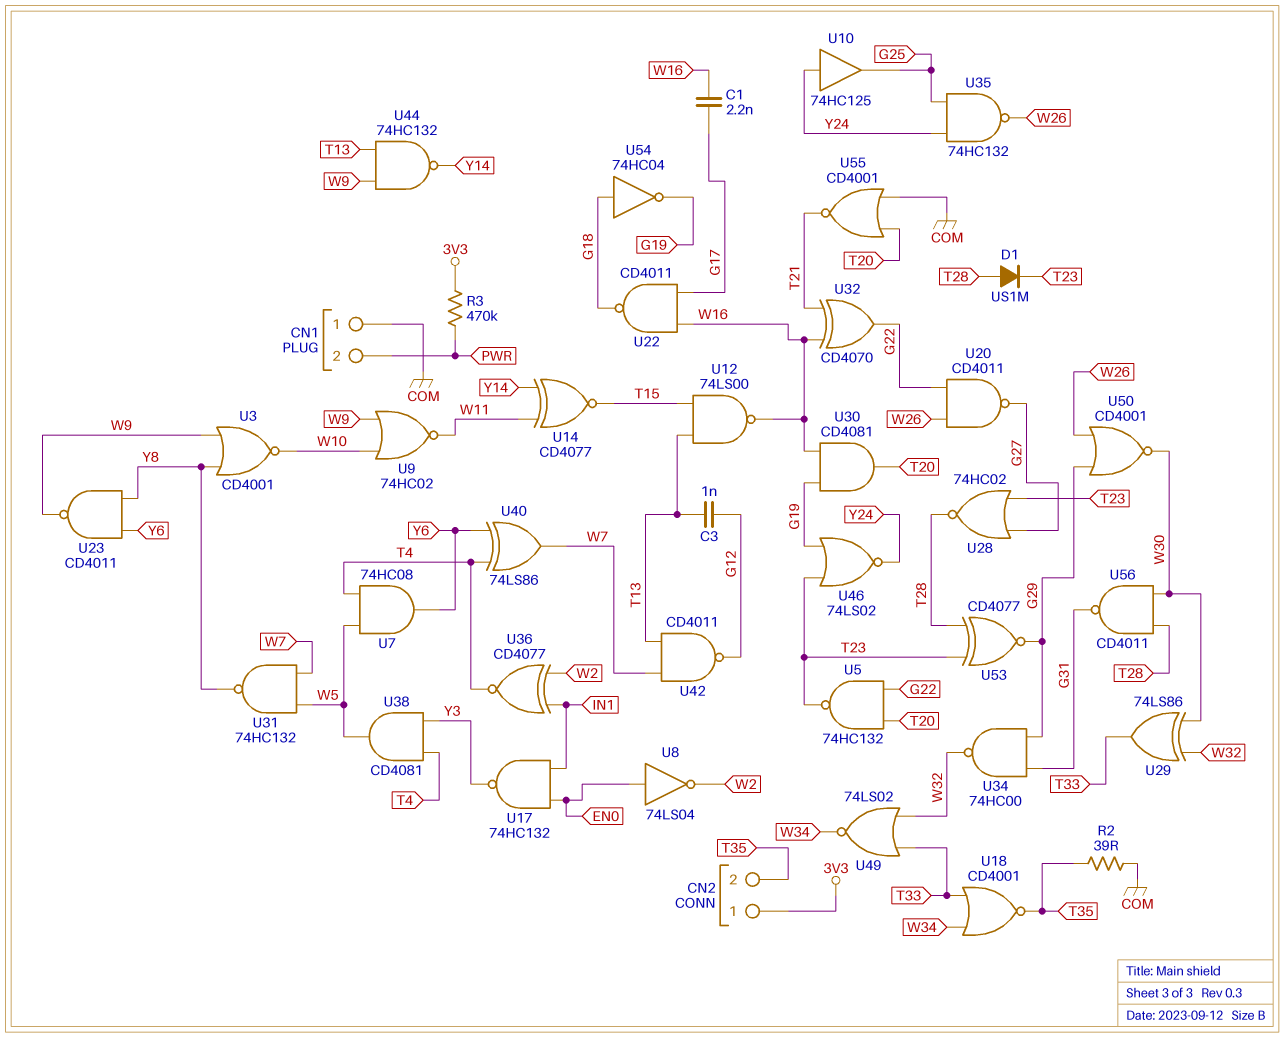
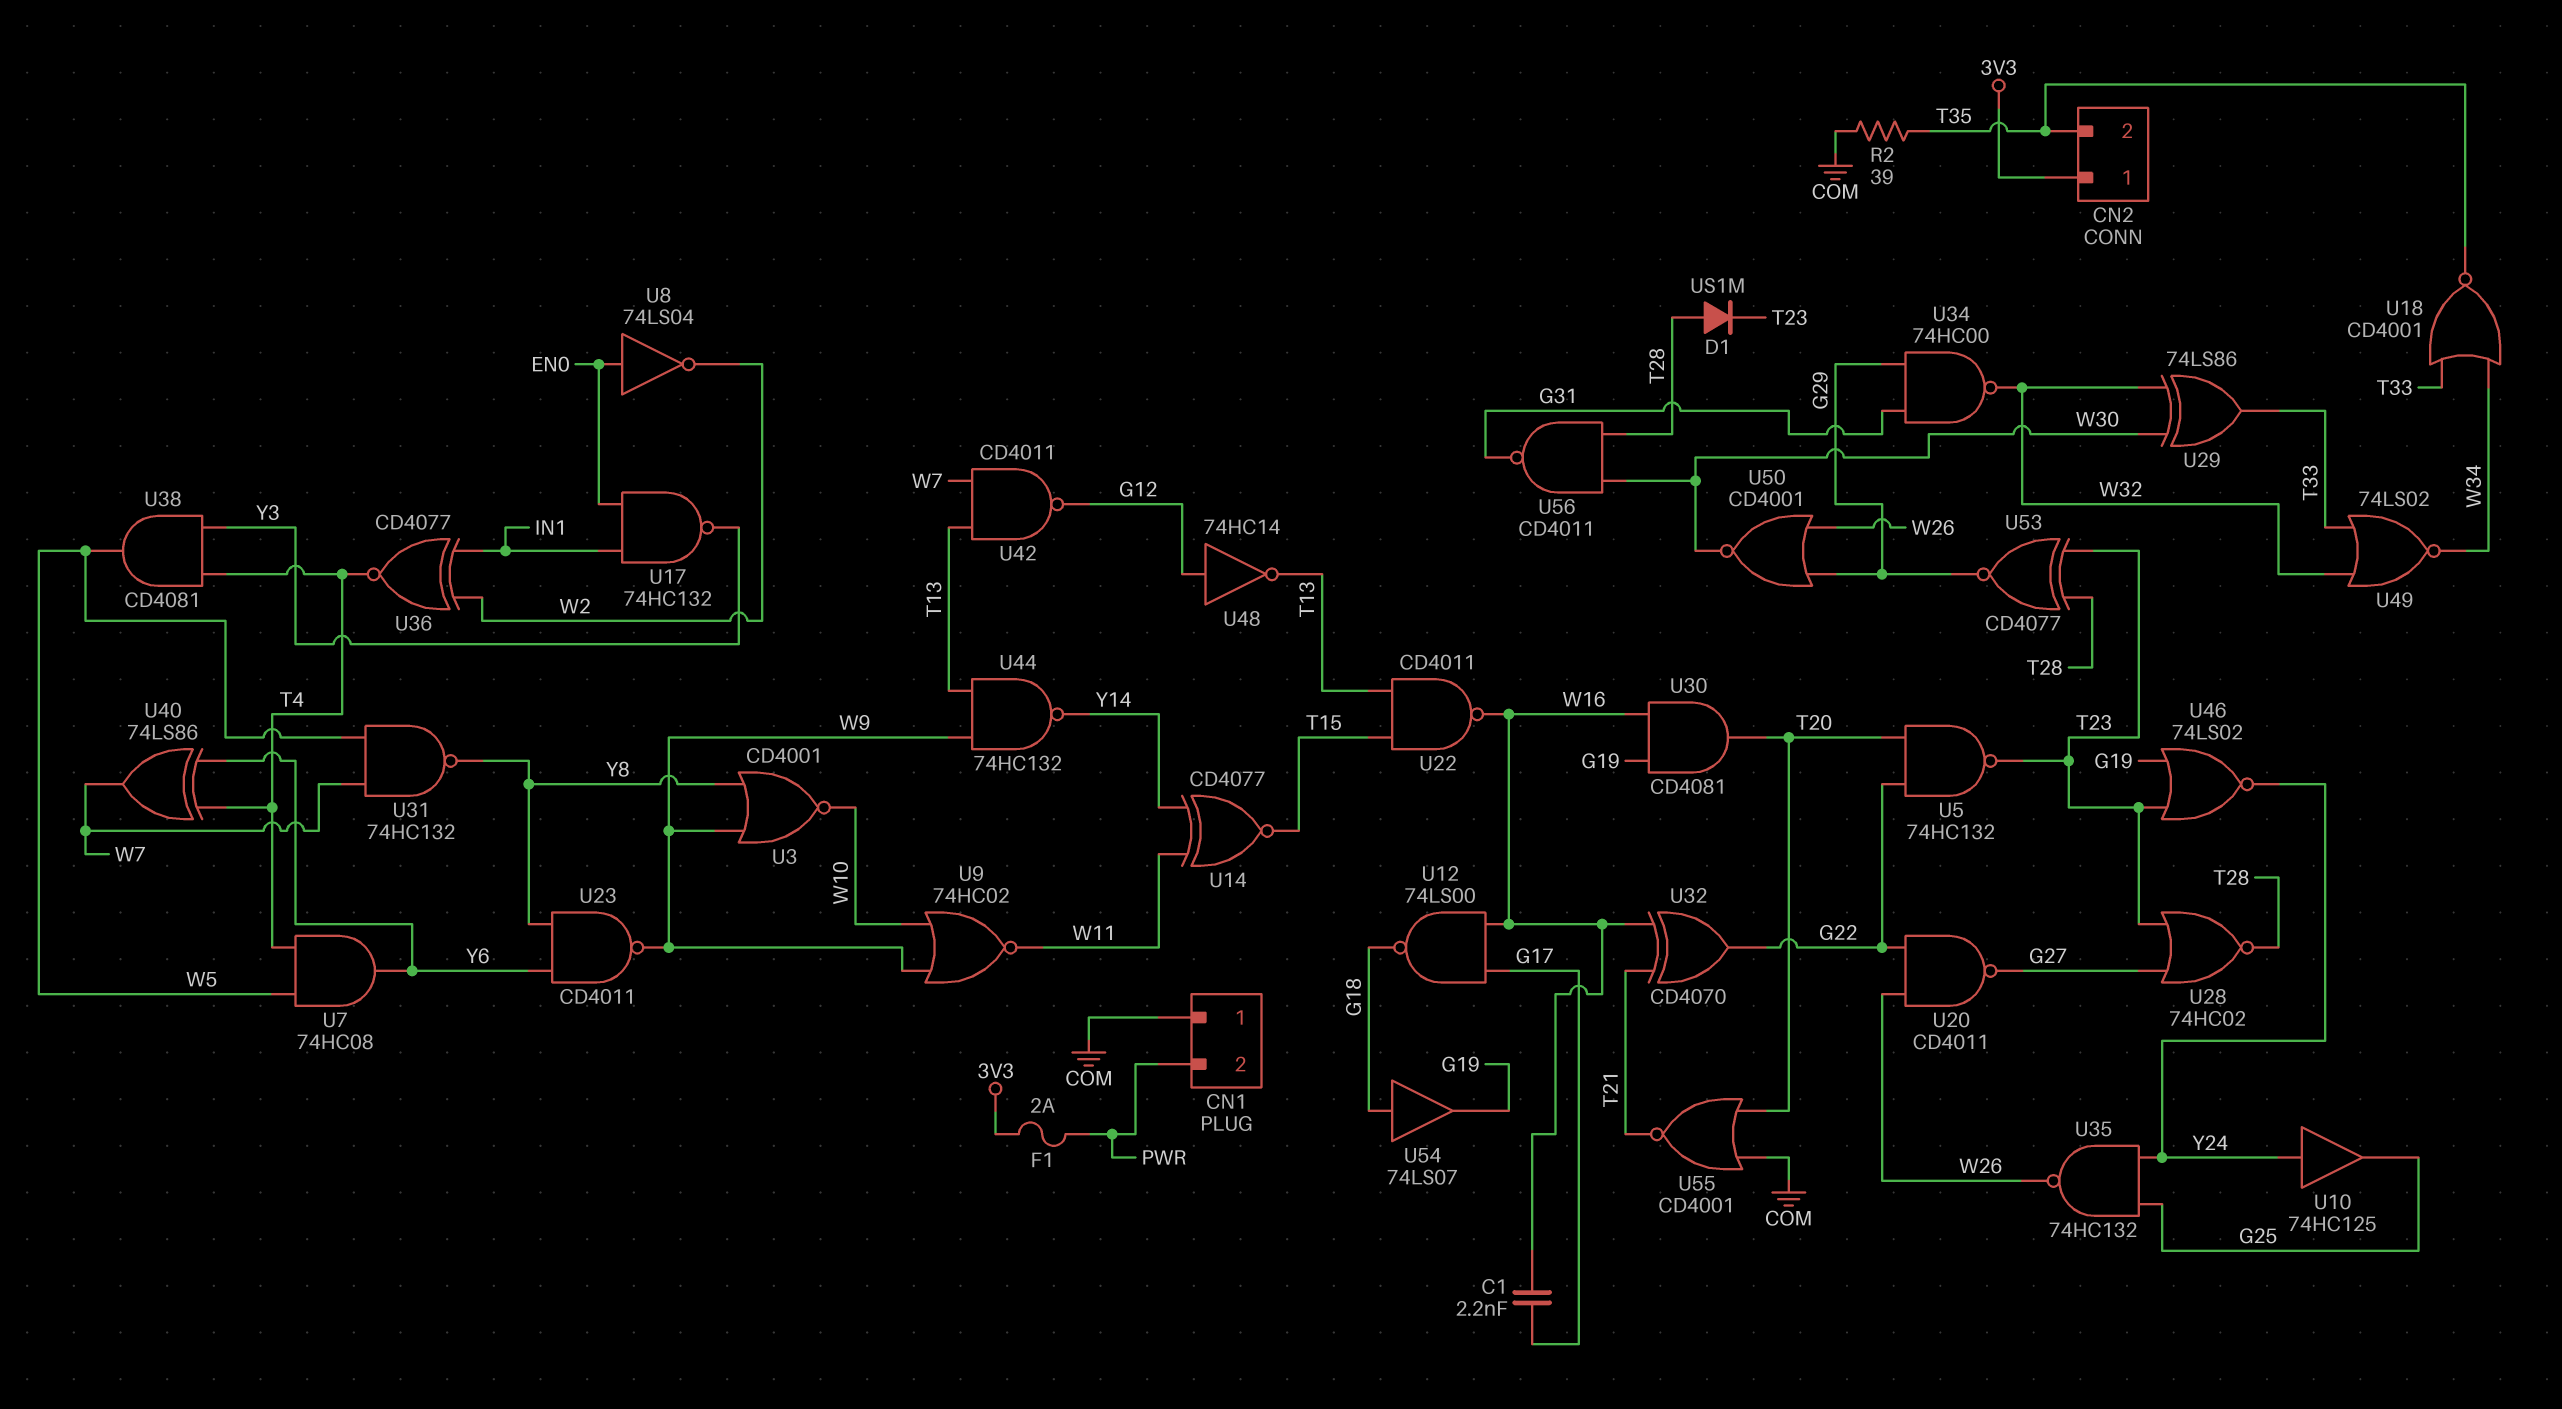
C3: 1nF (G12, T13) -> none
F1: none -> 2A (3V3, PWR)
R3: 470k (3V3, PWR) -> none
U12: NAND 74LS00 (in T13, in T15, out W16) -> NAND 74LS00 (in G17, in W16, out G18)
U22: NAND CD4011 (in G17, in W16, out G18) -> NAND CD4011 (in T13, in T15, out W16)
U48: none -> NOT 74HC14 (in G12, out T13)
U54: NOT 74HC04 (in G18, out G19) -> buffer 74LS07 (in G18, out G19)

